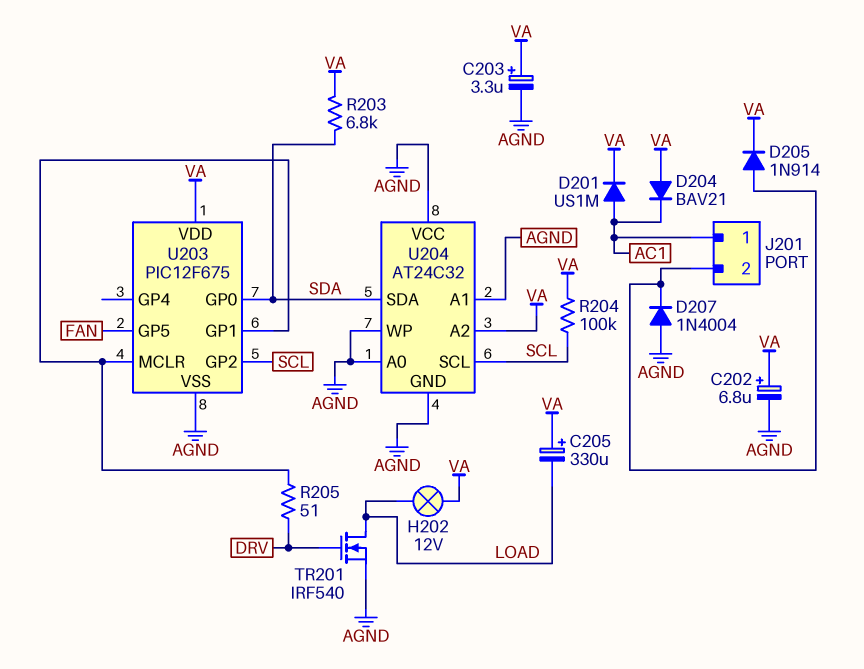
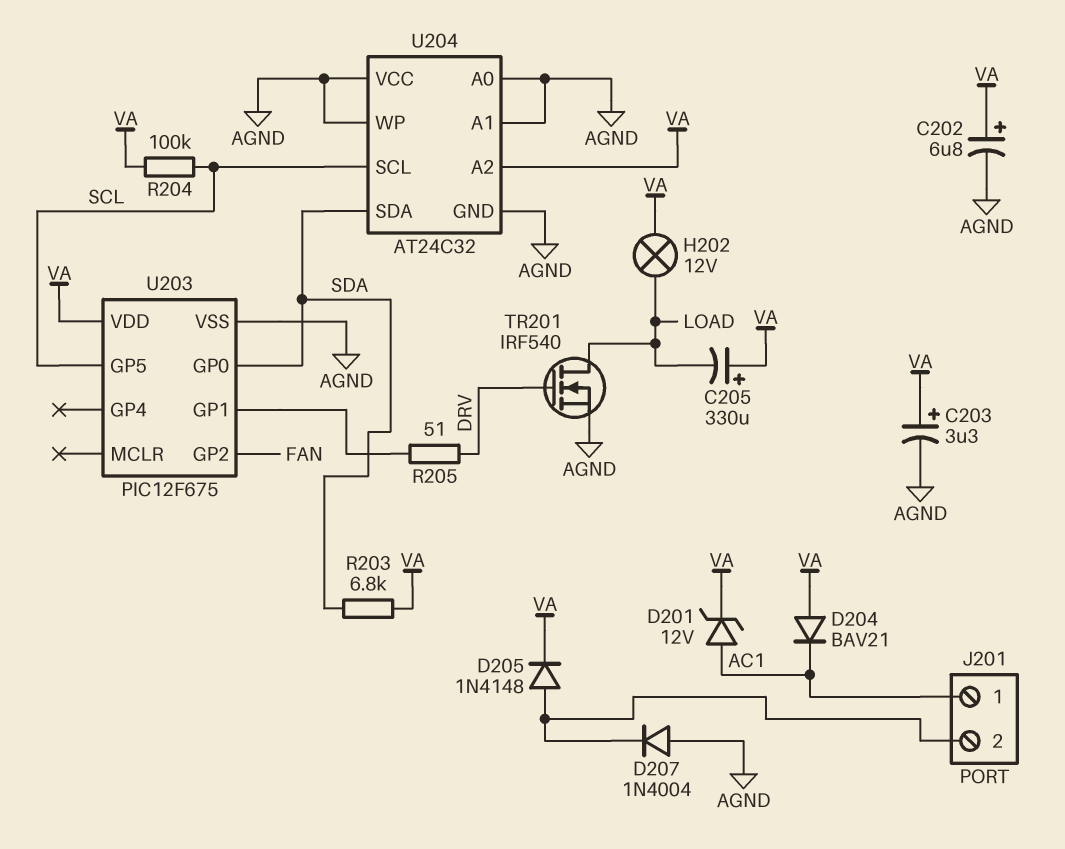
D201: diode US1M (A AC1, K VA) -> zener 12V (A AC1, K VA)
D205: diode 1N914 (A J201/2, K VA) -> diode 1N4148 (A J201/2, K VA)
U203 pin GP2: SCL -> FAN
U203 pin GP5: FAN -> SCL
U203 pin MCLR: U203/GP1 -> none

